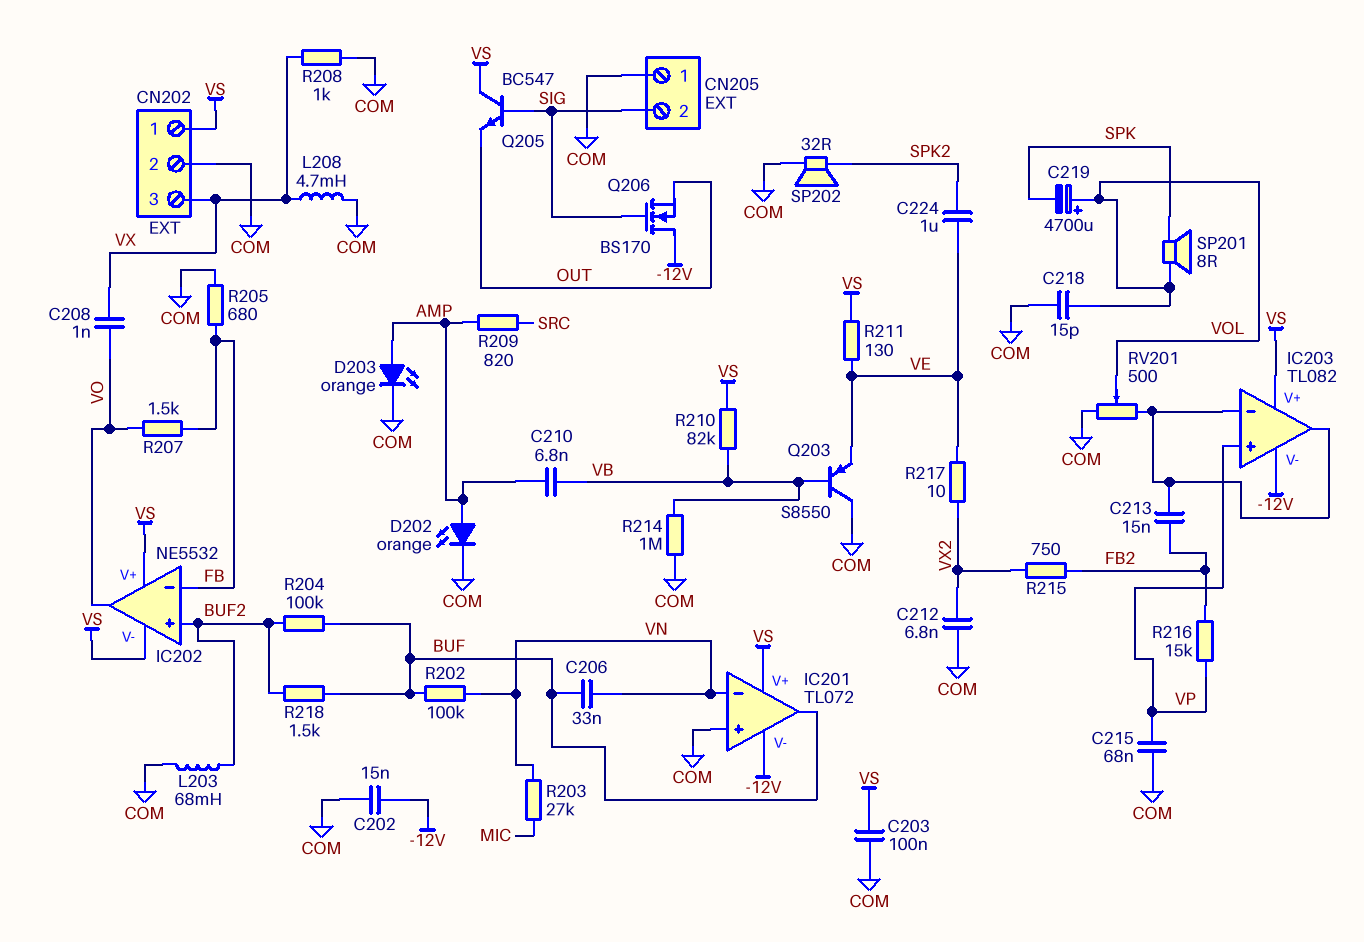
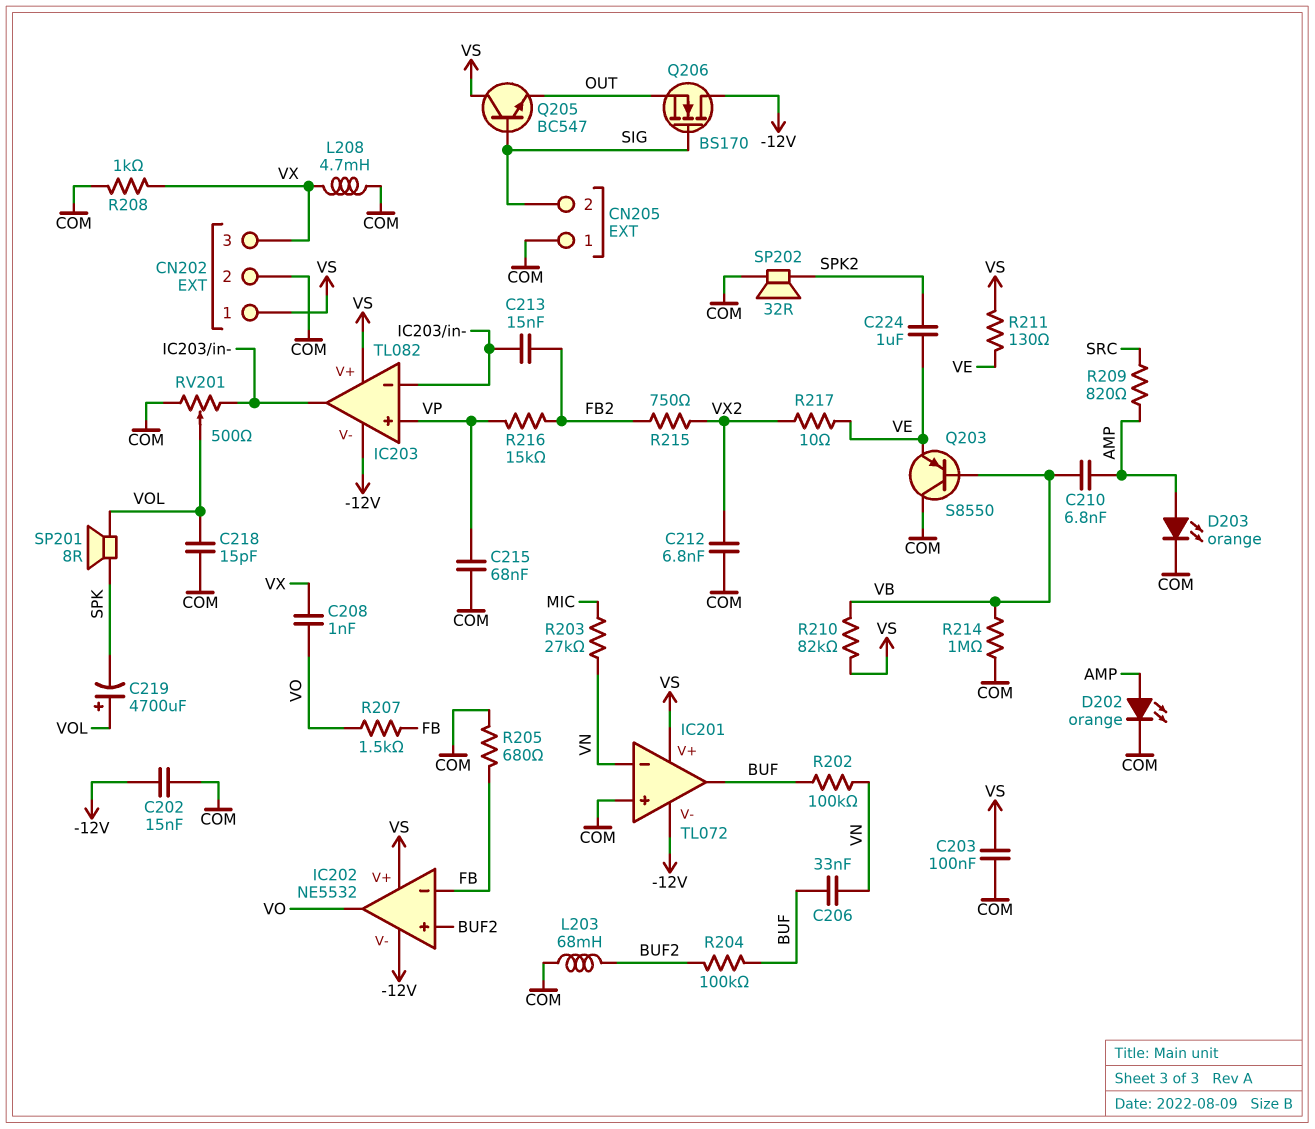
IC202 pin V-: VS -> -12V
R218: 1.5k (BUF, BUF2) -> none

